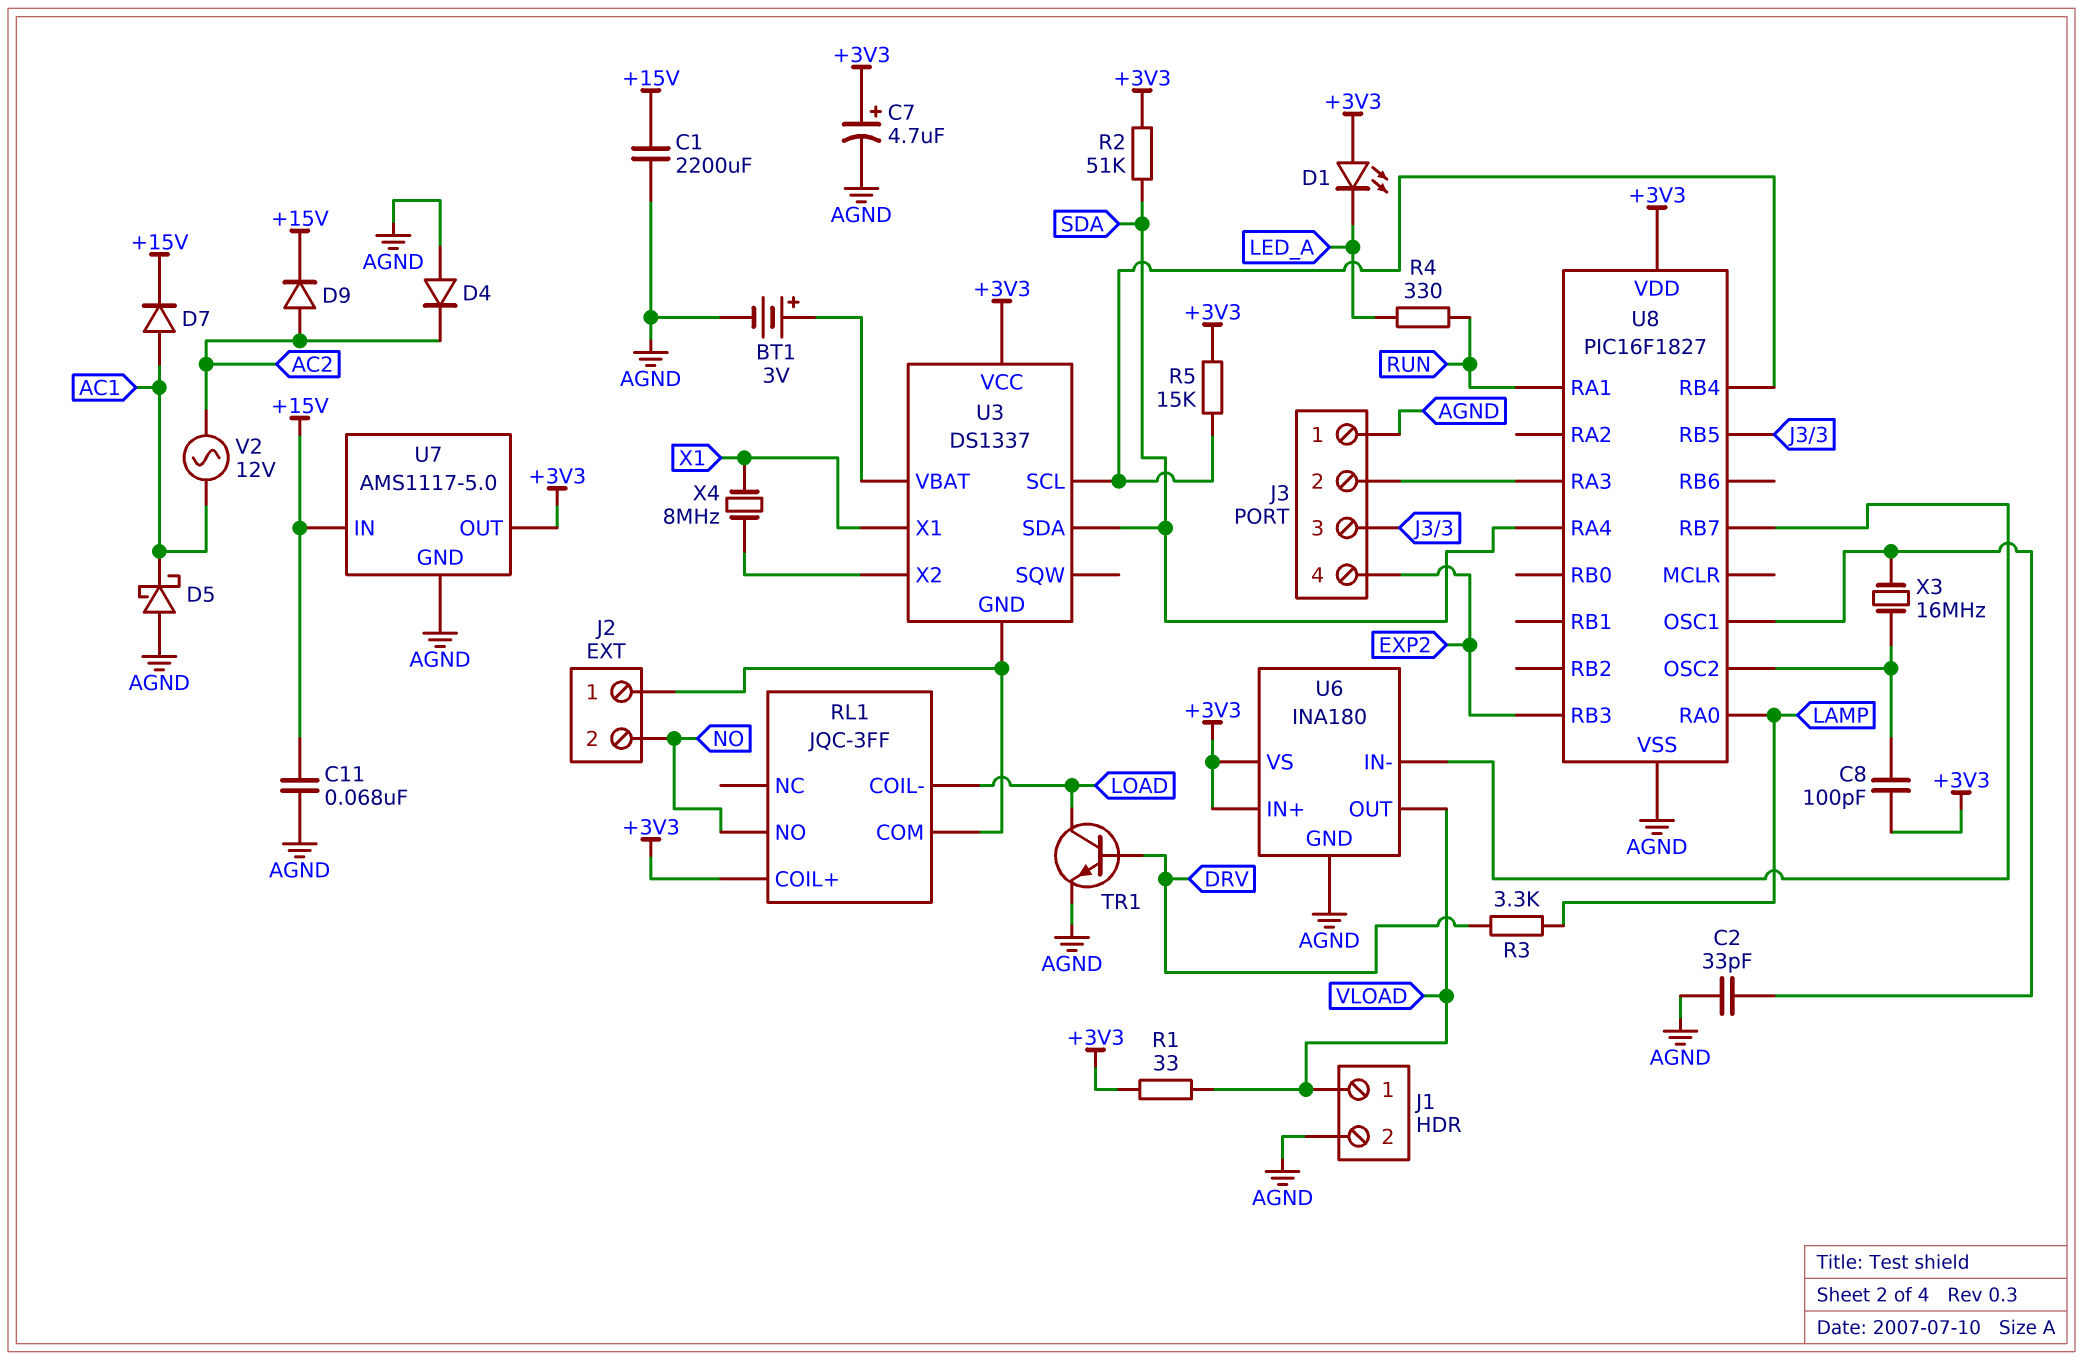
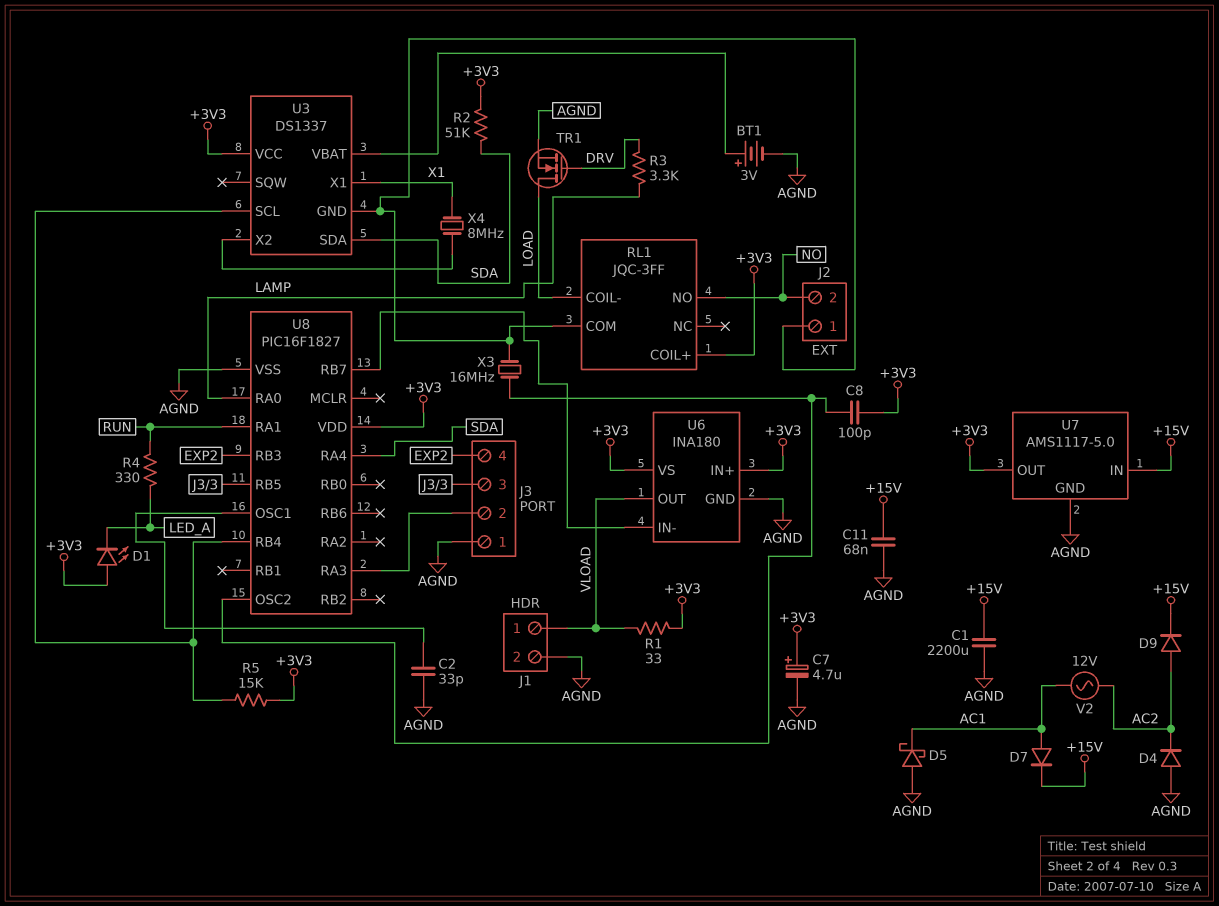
TR1: NPN (B DRV, C LOAD, E AGND) -> NMOS (G DRV, D LOAD, S AGND)
X3: 16MHz (U8/OSC1, U8/OSC2) -> 16MHz (J2/1, U8/OSC2)

